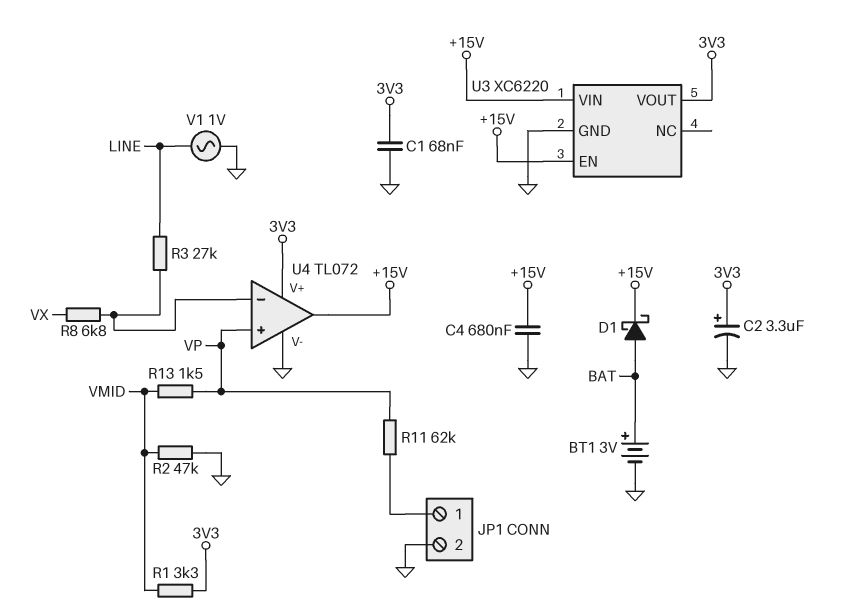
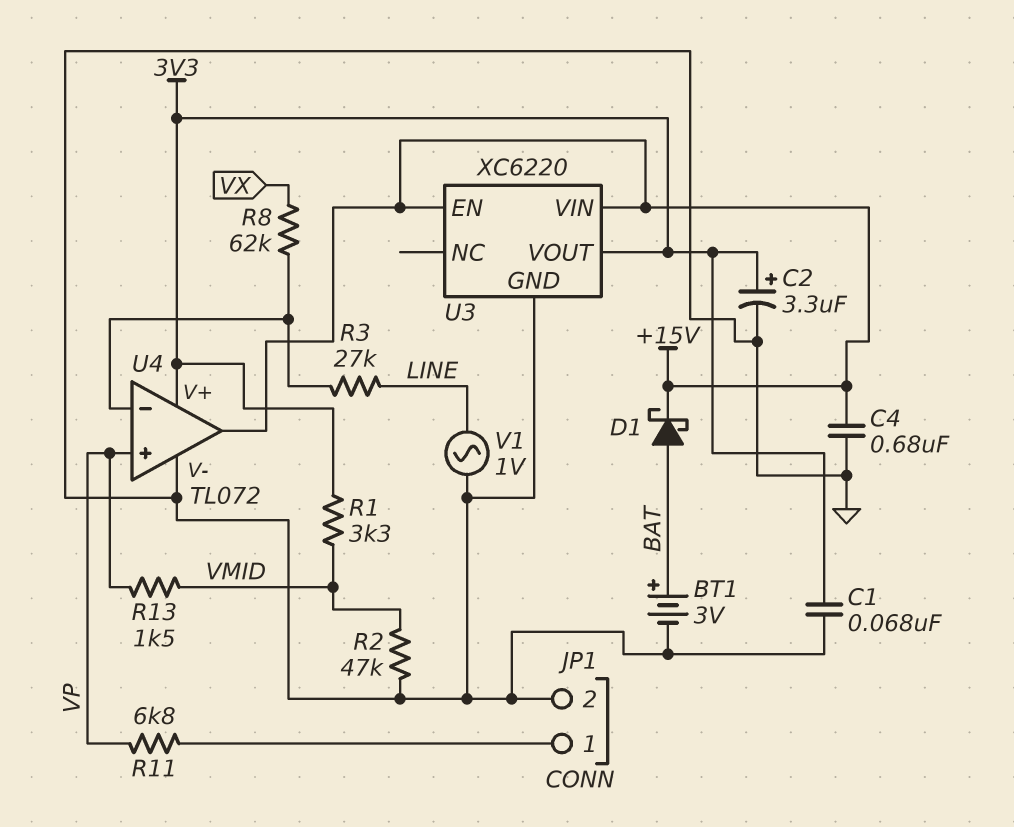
R8: 6.8k (U4/in-, VX) -> 62k (U4/in-, VX)
R11: 62k (JP1/1, VP) -> 6.8k (JP1/1, VP)

